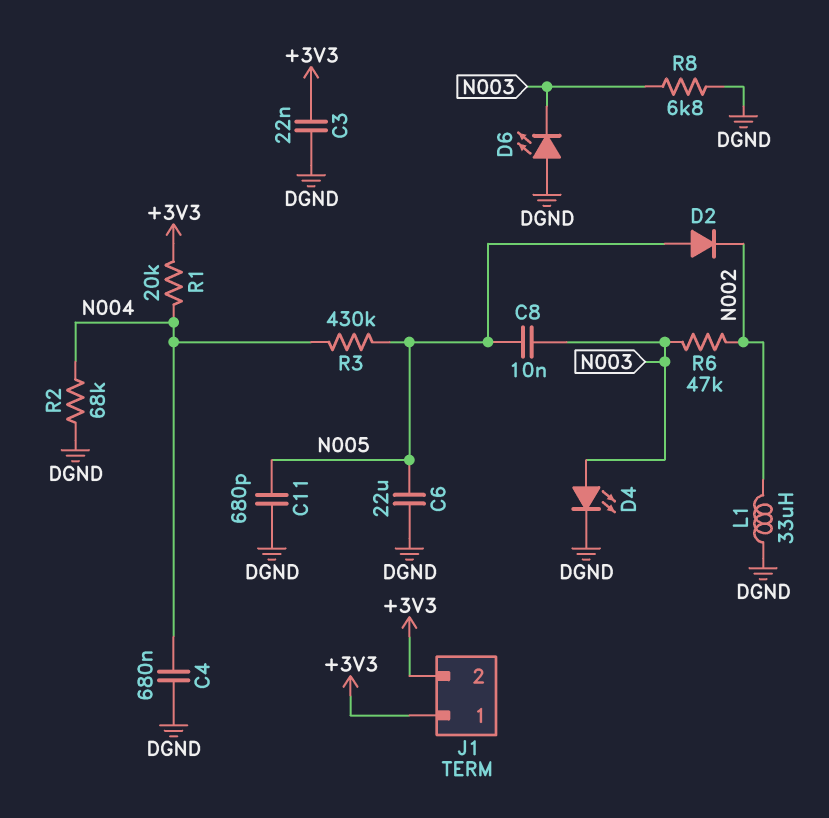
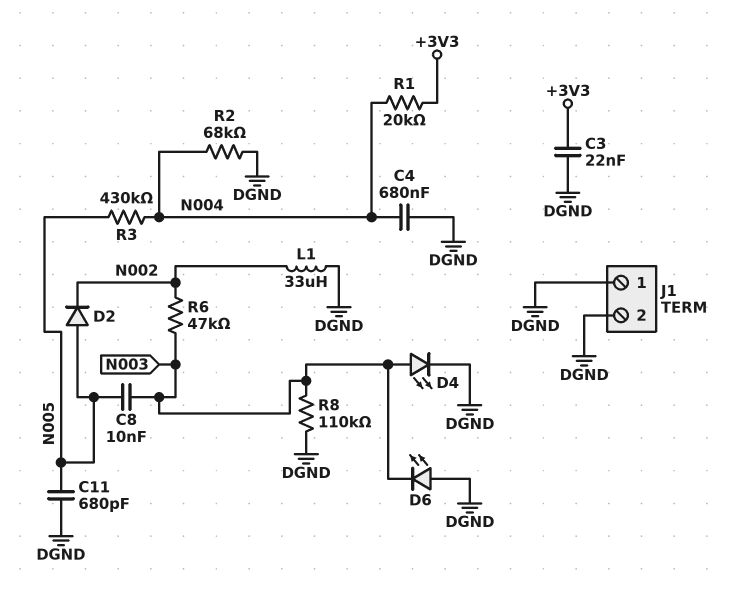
C6: 22uF (DGND, N005) -> none
J1 pin 1: +3V3 -> DGND
J1 pin 2: +3V3 -> DGND
R8: 6.8k (DGND, N003) -> 110k (DGND, N003)

